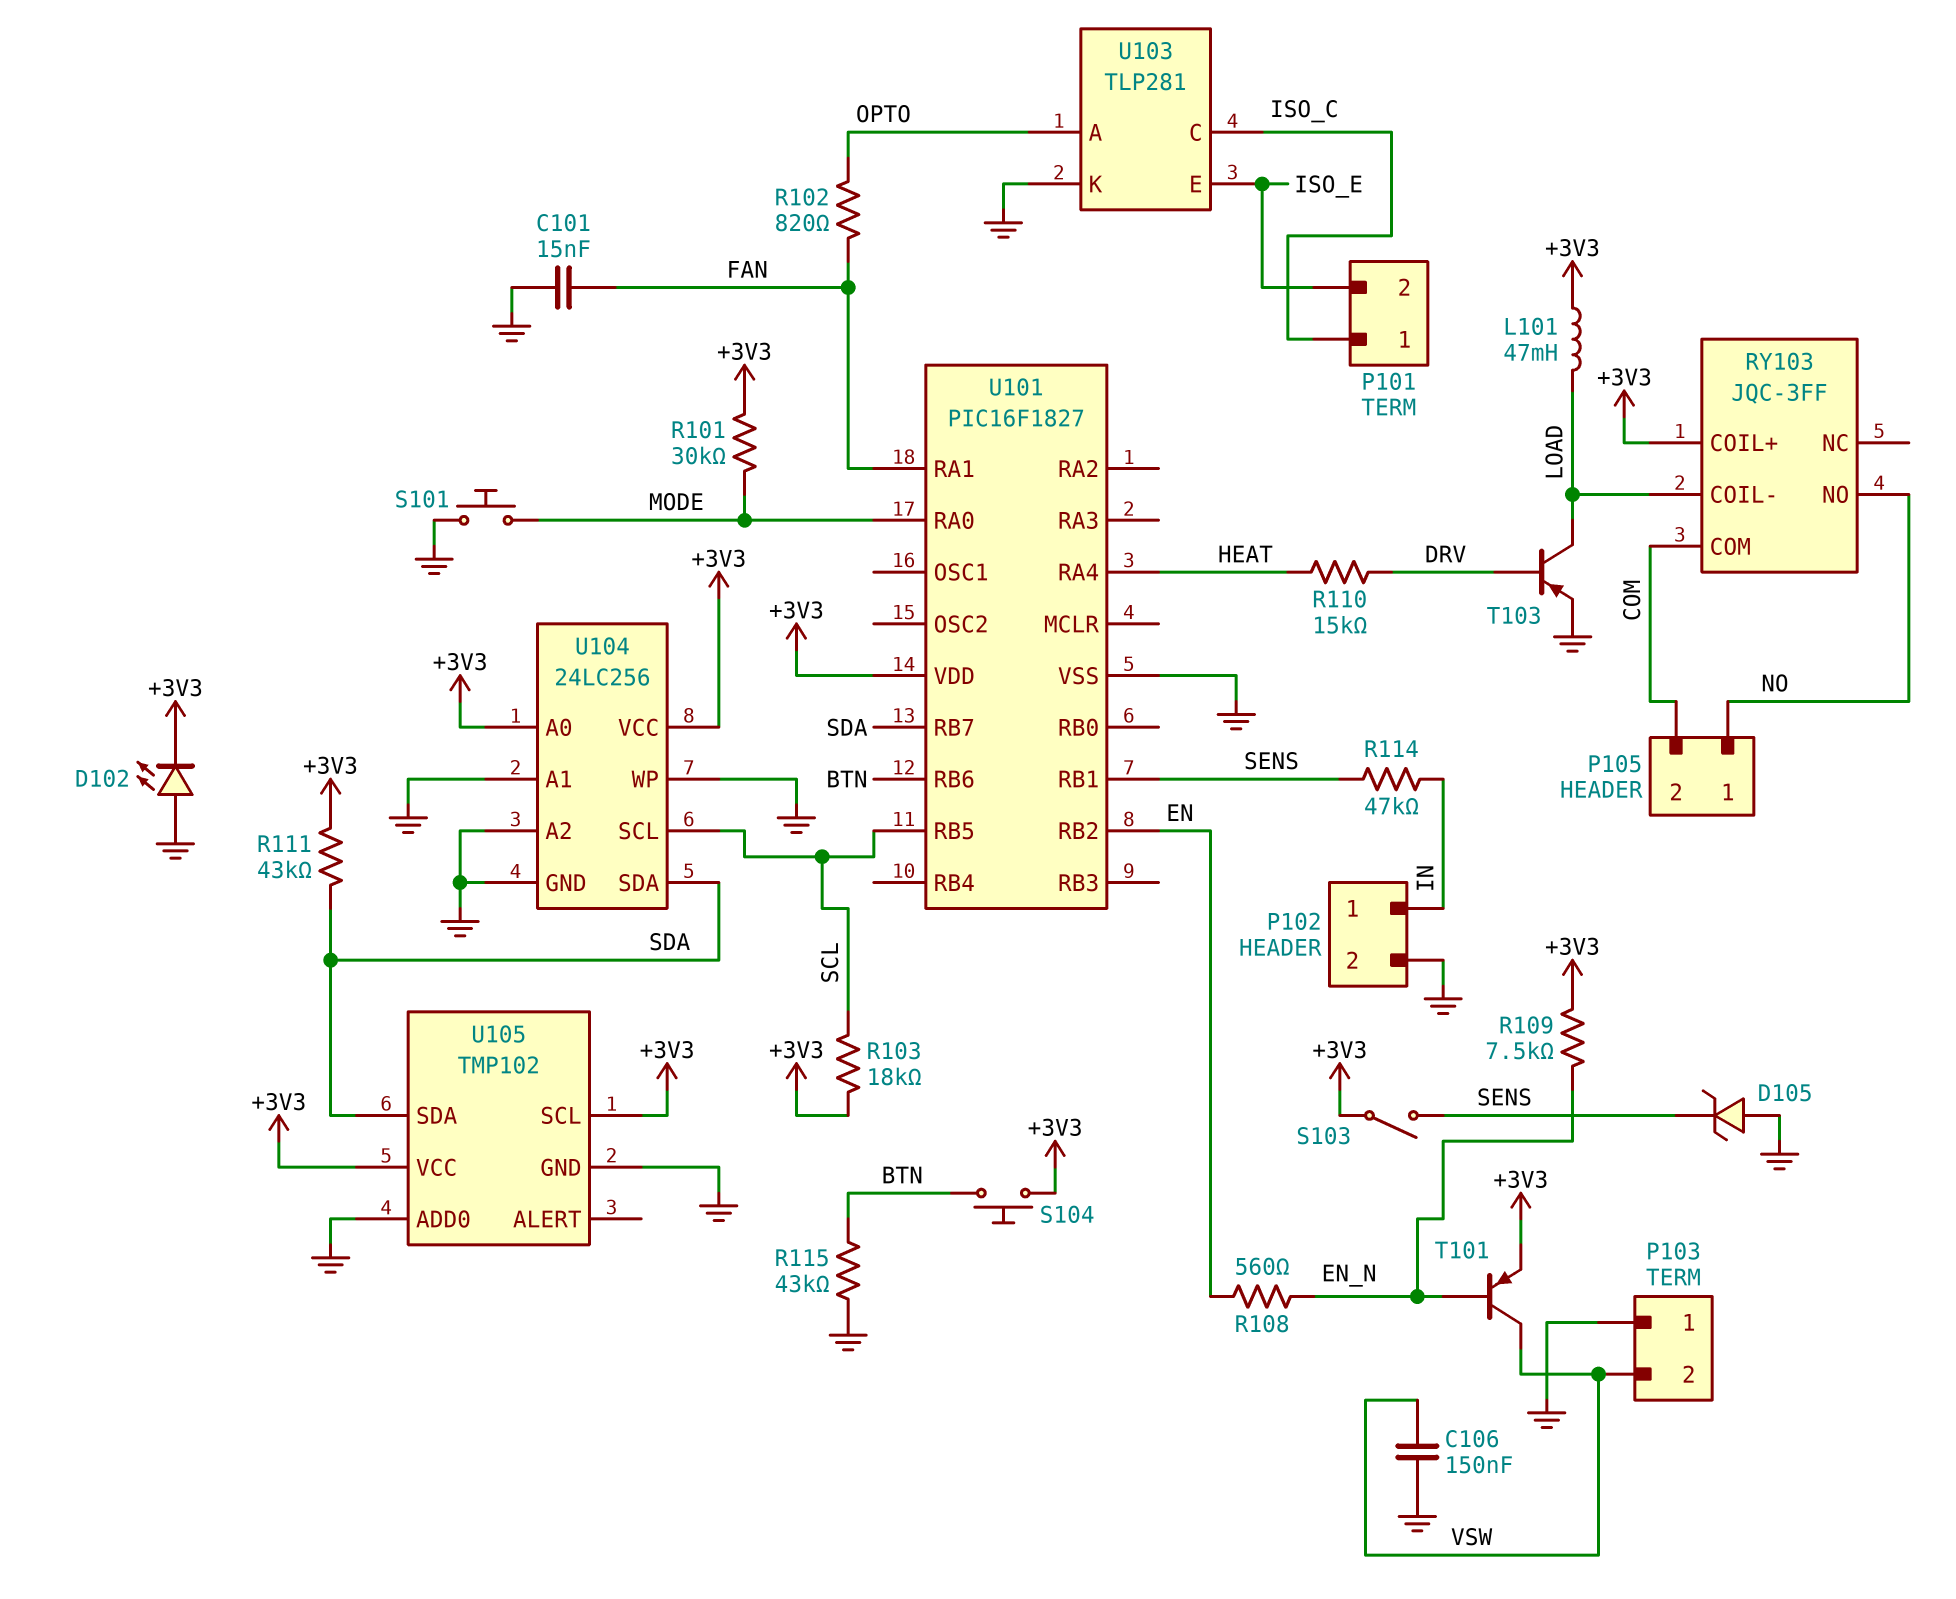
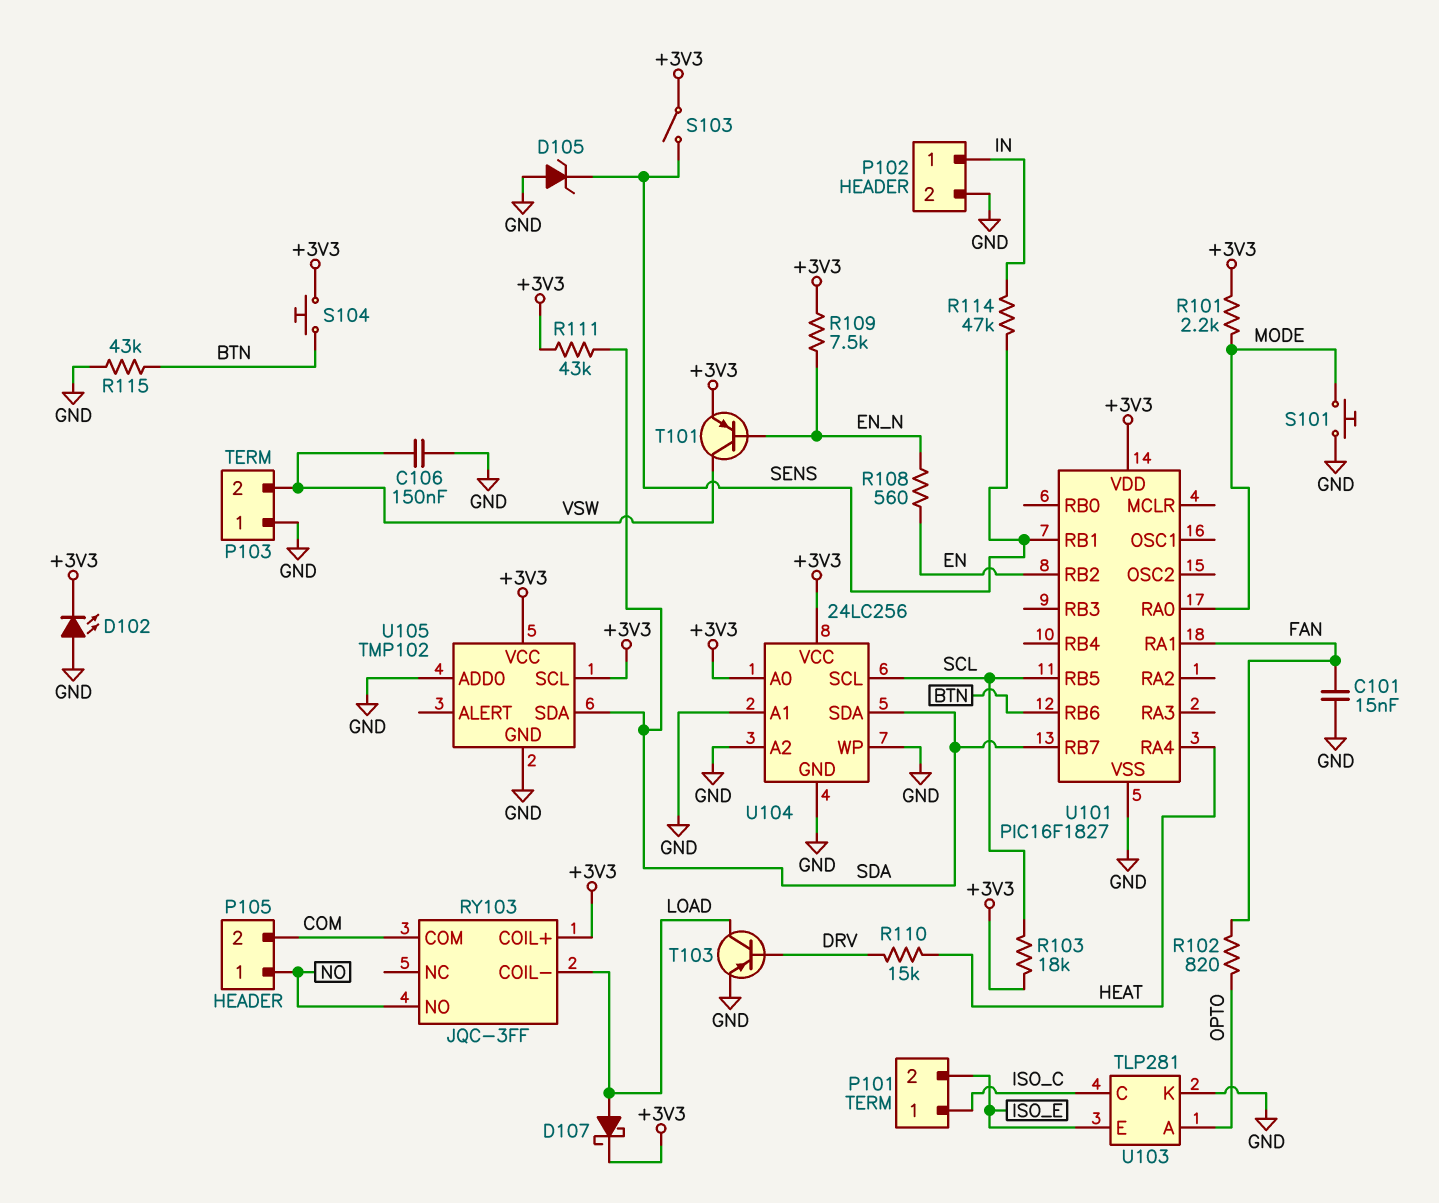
D107: none -> schottky (A LOAD, K +3V3)
L101: 47mH (+3V3, LOAD) -> none
R101: 30k (+3V3, MODE) -> 2.2k (+3V3, MODE)

